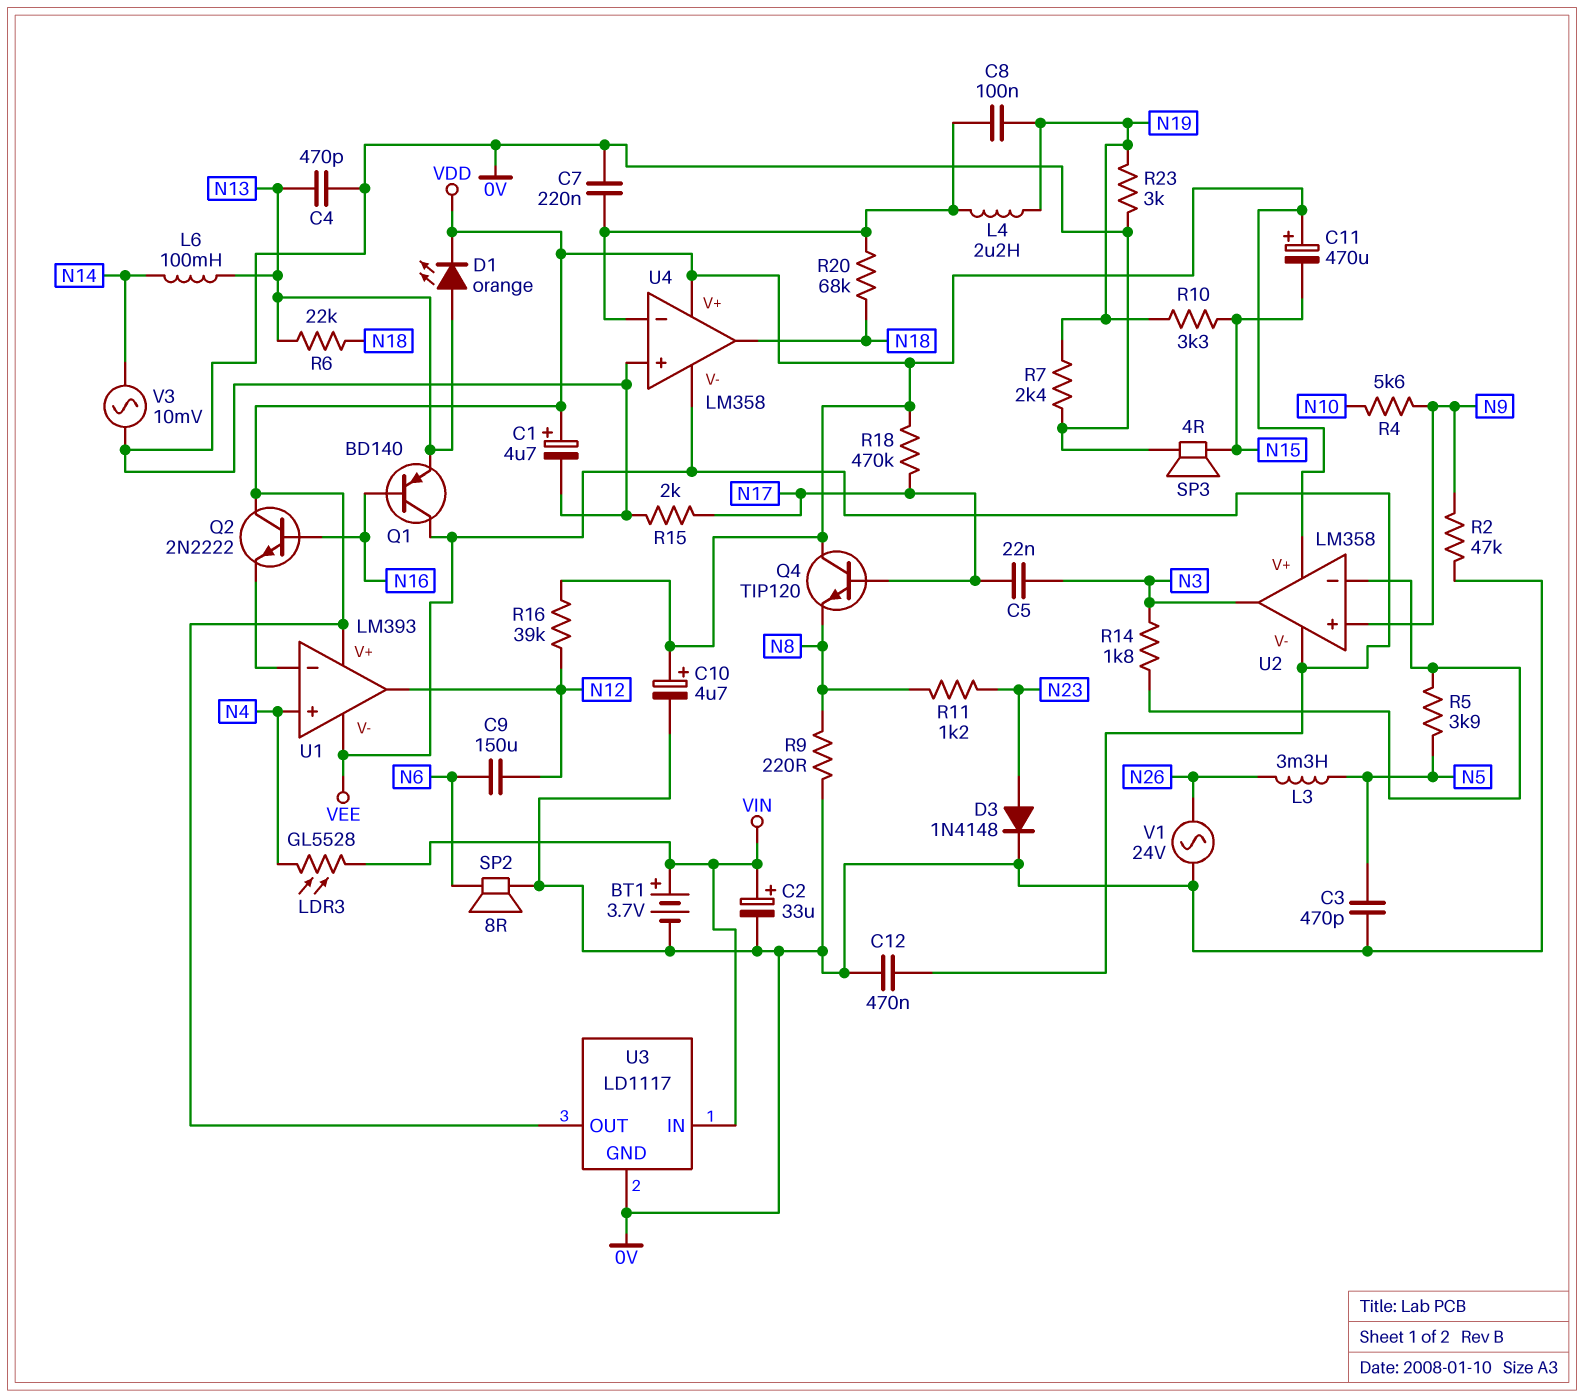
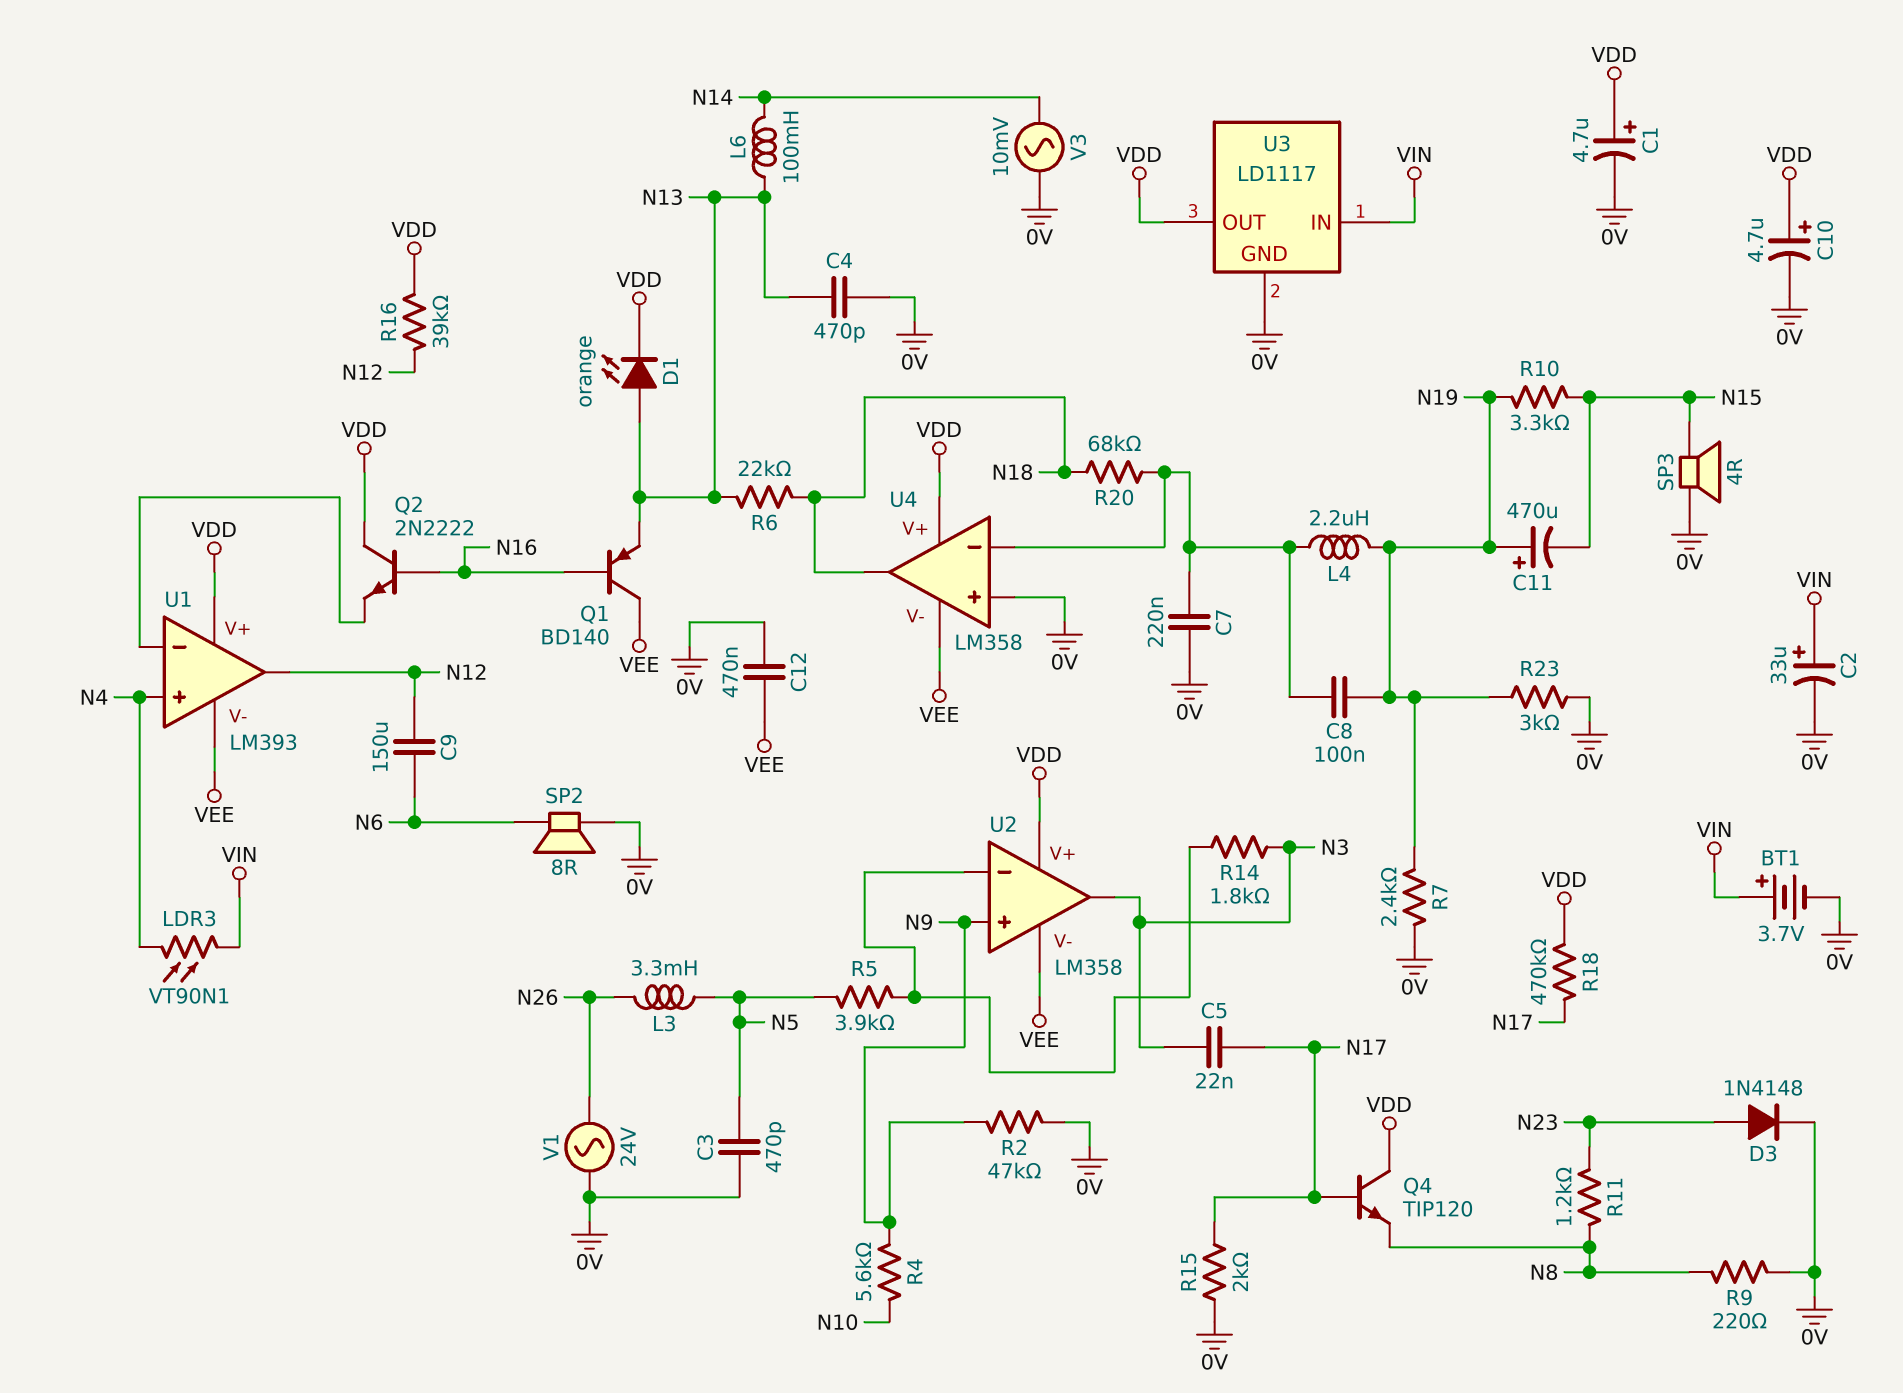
C11: 470uF (plus VDD, minus N15) -> 470uF (plus N19, minus N15)
LDR3: GL5528 (N4, VIN) -> VT90N1 (N4, VIN)

